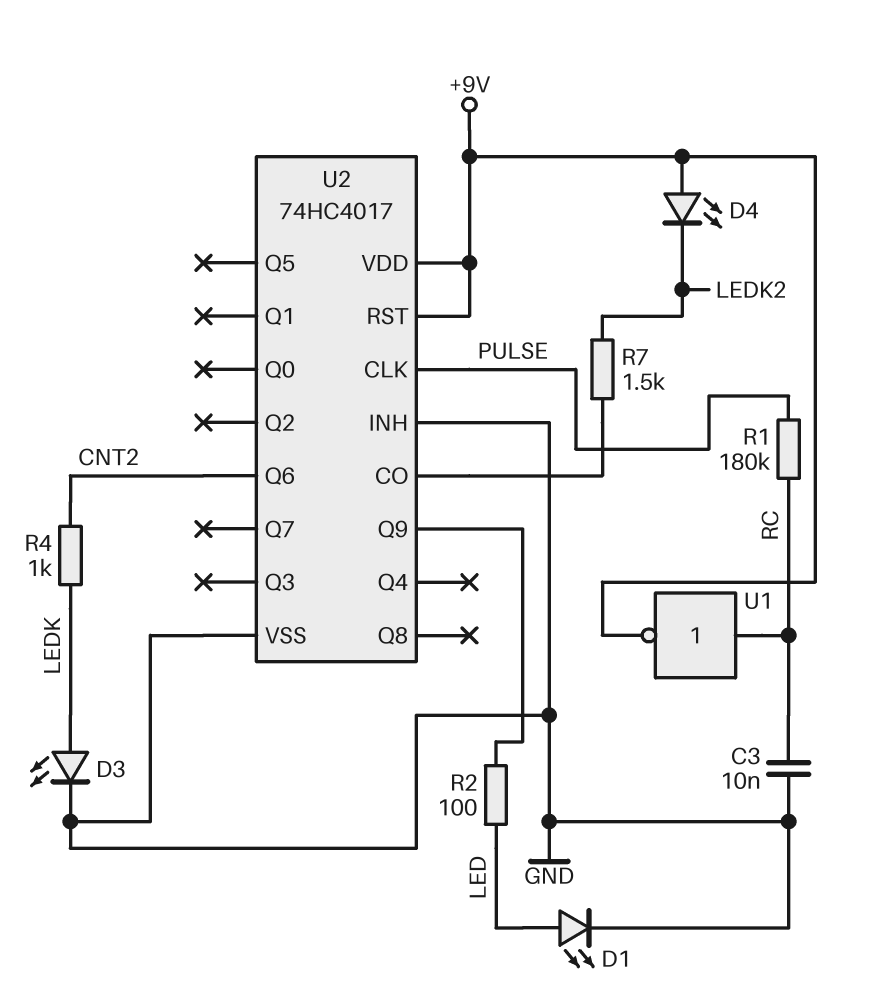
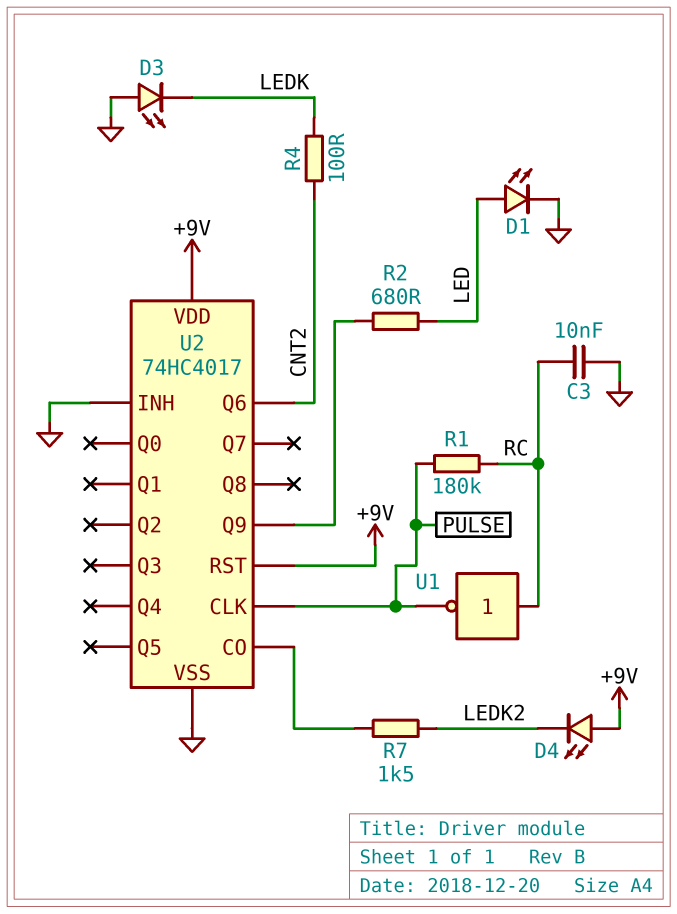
D3: LED (A LEDK, K GND) -> LED (A GND, K LEDK)
R2: 100 (LED, U2/Q9) -> 680 (LED, U2/Q9)
R4: 1k (CNT2, LEDK) -> 100 (CNT2, LEDK)
U1: NOT (in RC, out +9V) -> NOT (in RC, out PULSE)

